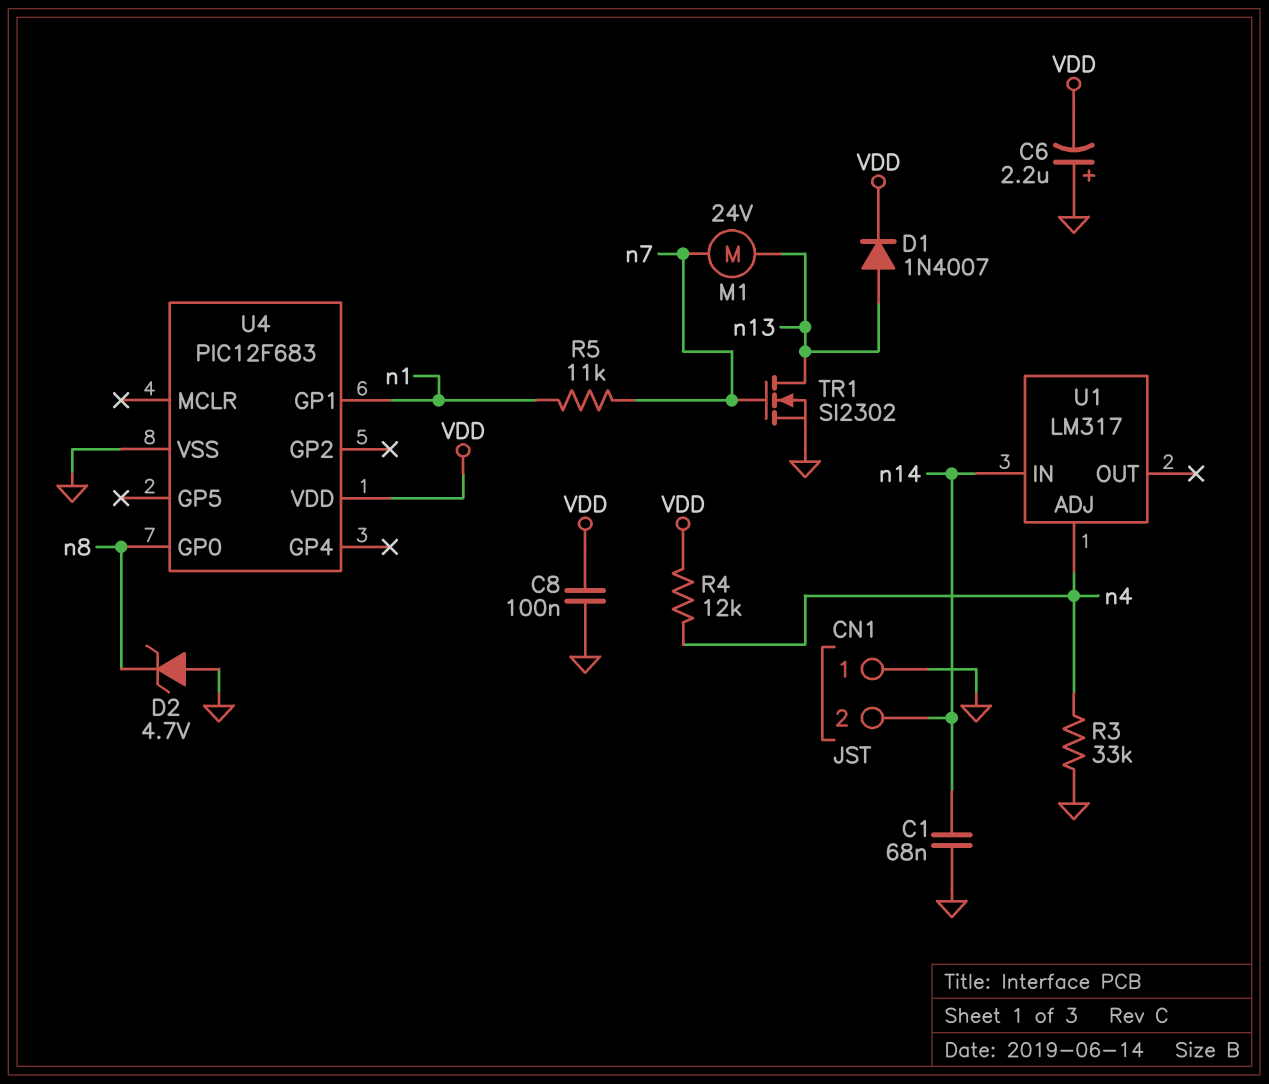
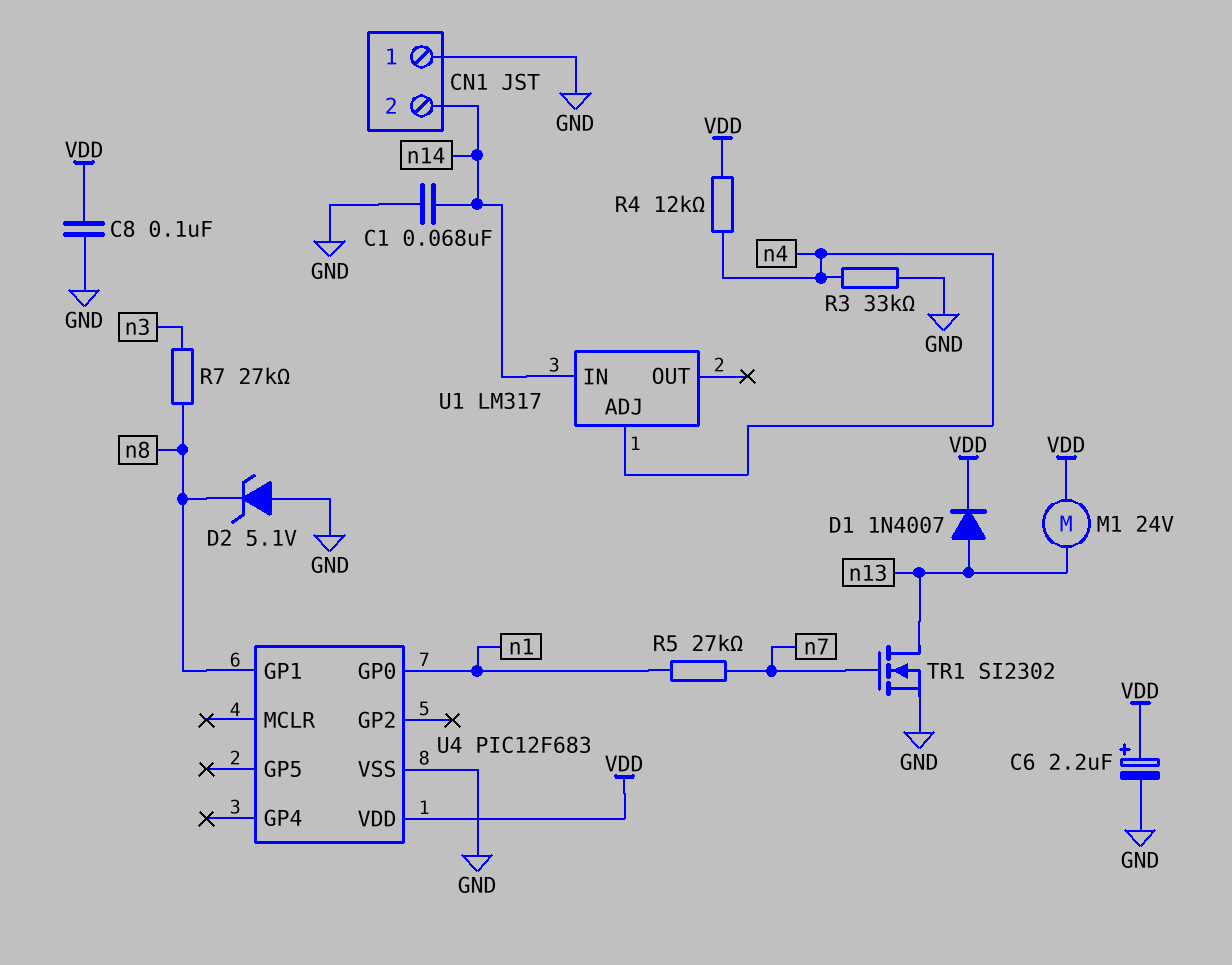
C6: 2.2uF (plus GND, minus VDD) -> 2.2uF (plus VDD, minus GND)
D2: zener 4.7V (A GND, K n8) -> zener 5.1V (A GND, K n8)
M1: motor 24V (n7, n13) -> motor 24V (VDD, n13)
R5: 11k (n1, n7) -> 27k (n1, n7)
R7: none -> 27k (n3, n8)
U4 pin GP0: n8 -> n1
U4 pin GP1: n1 -> n8

